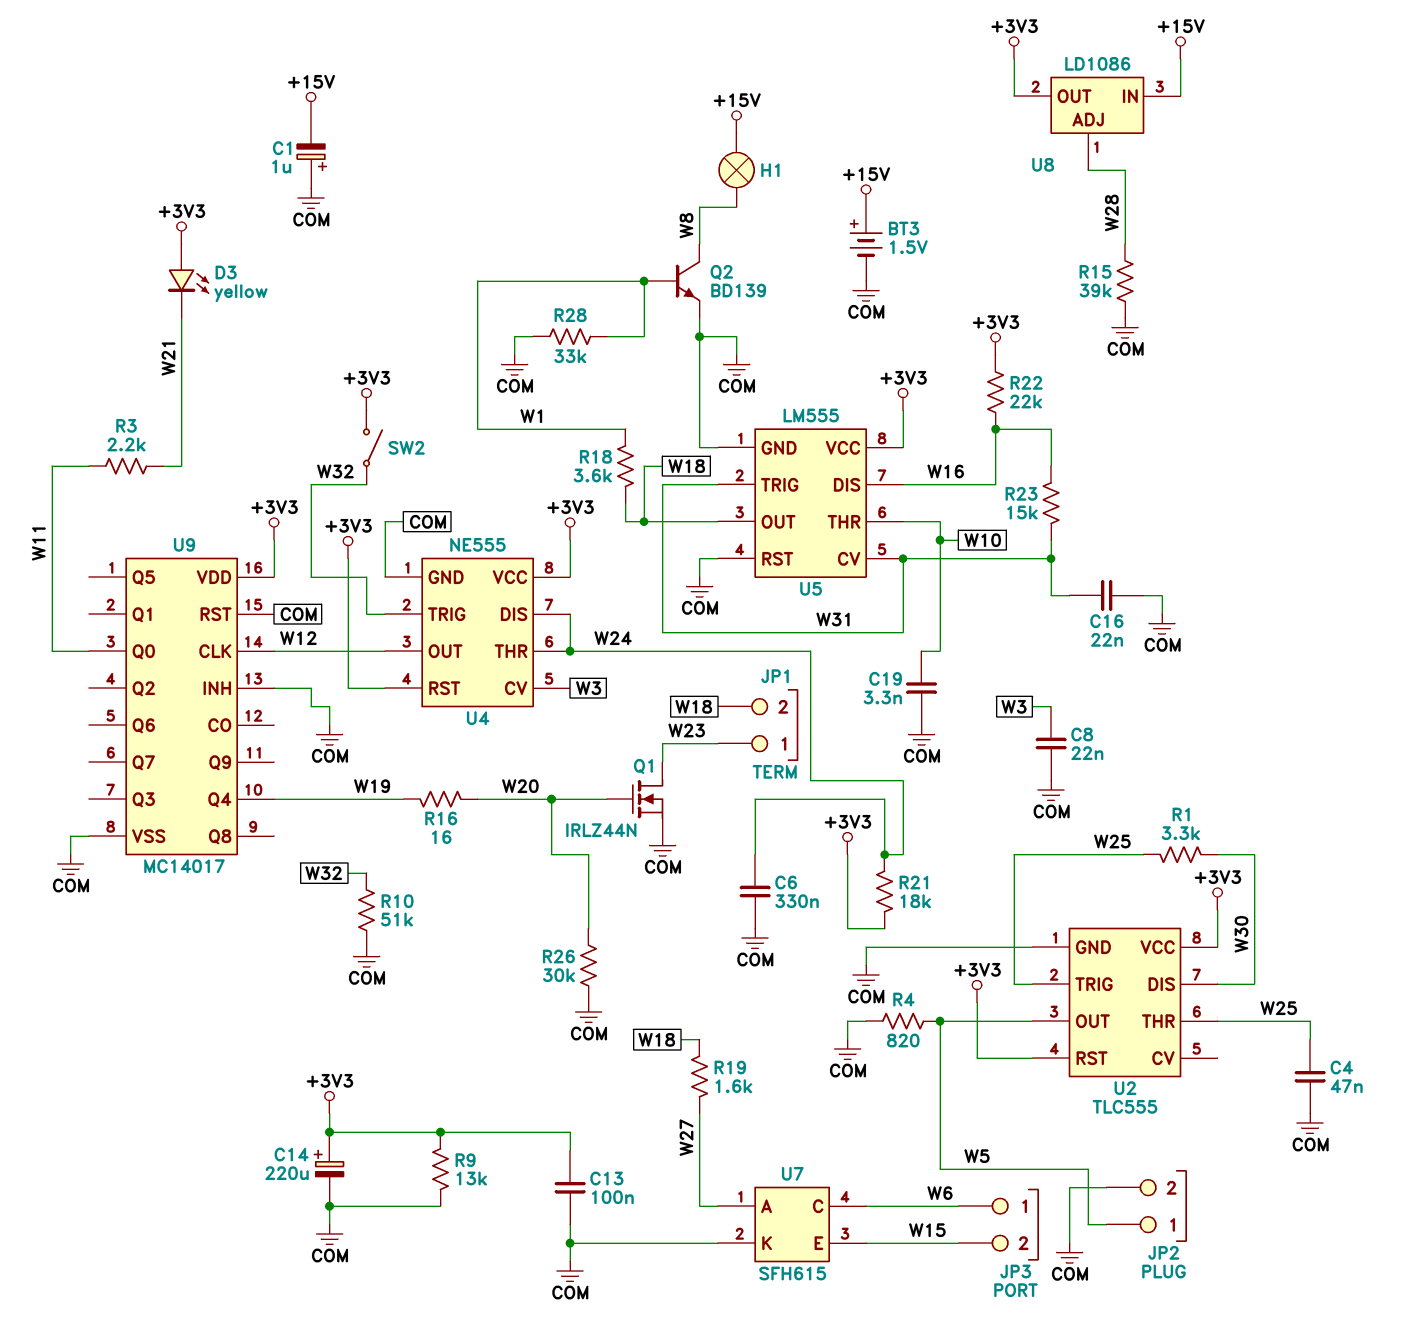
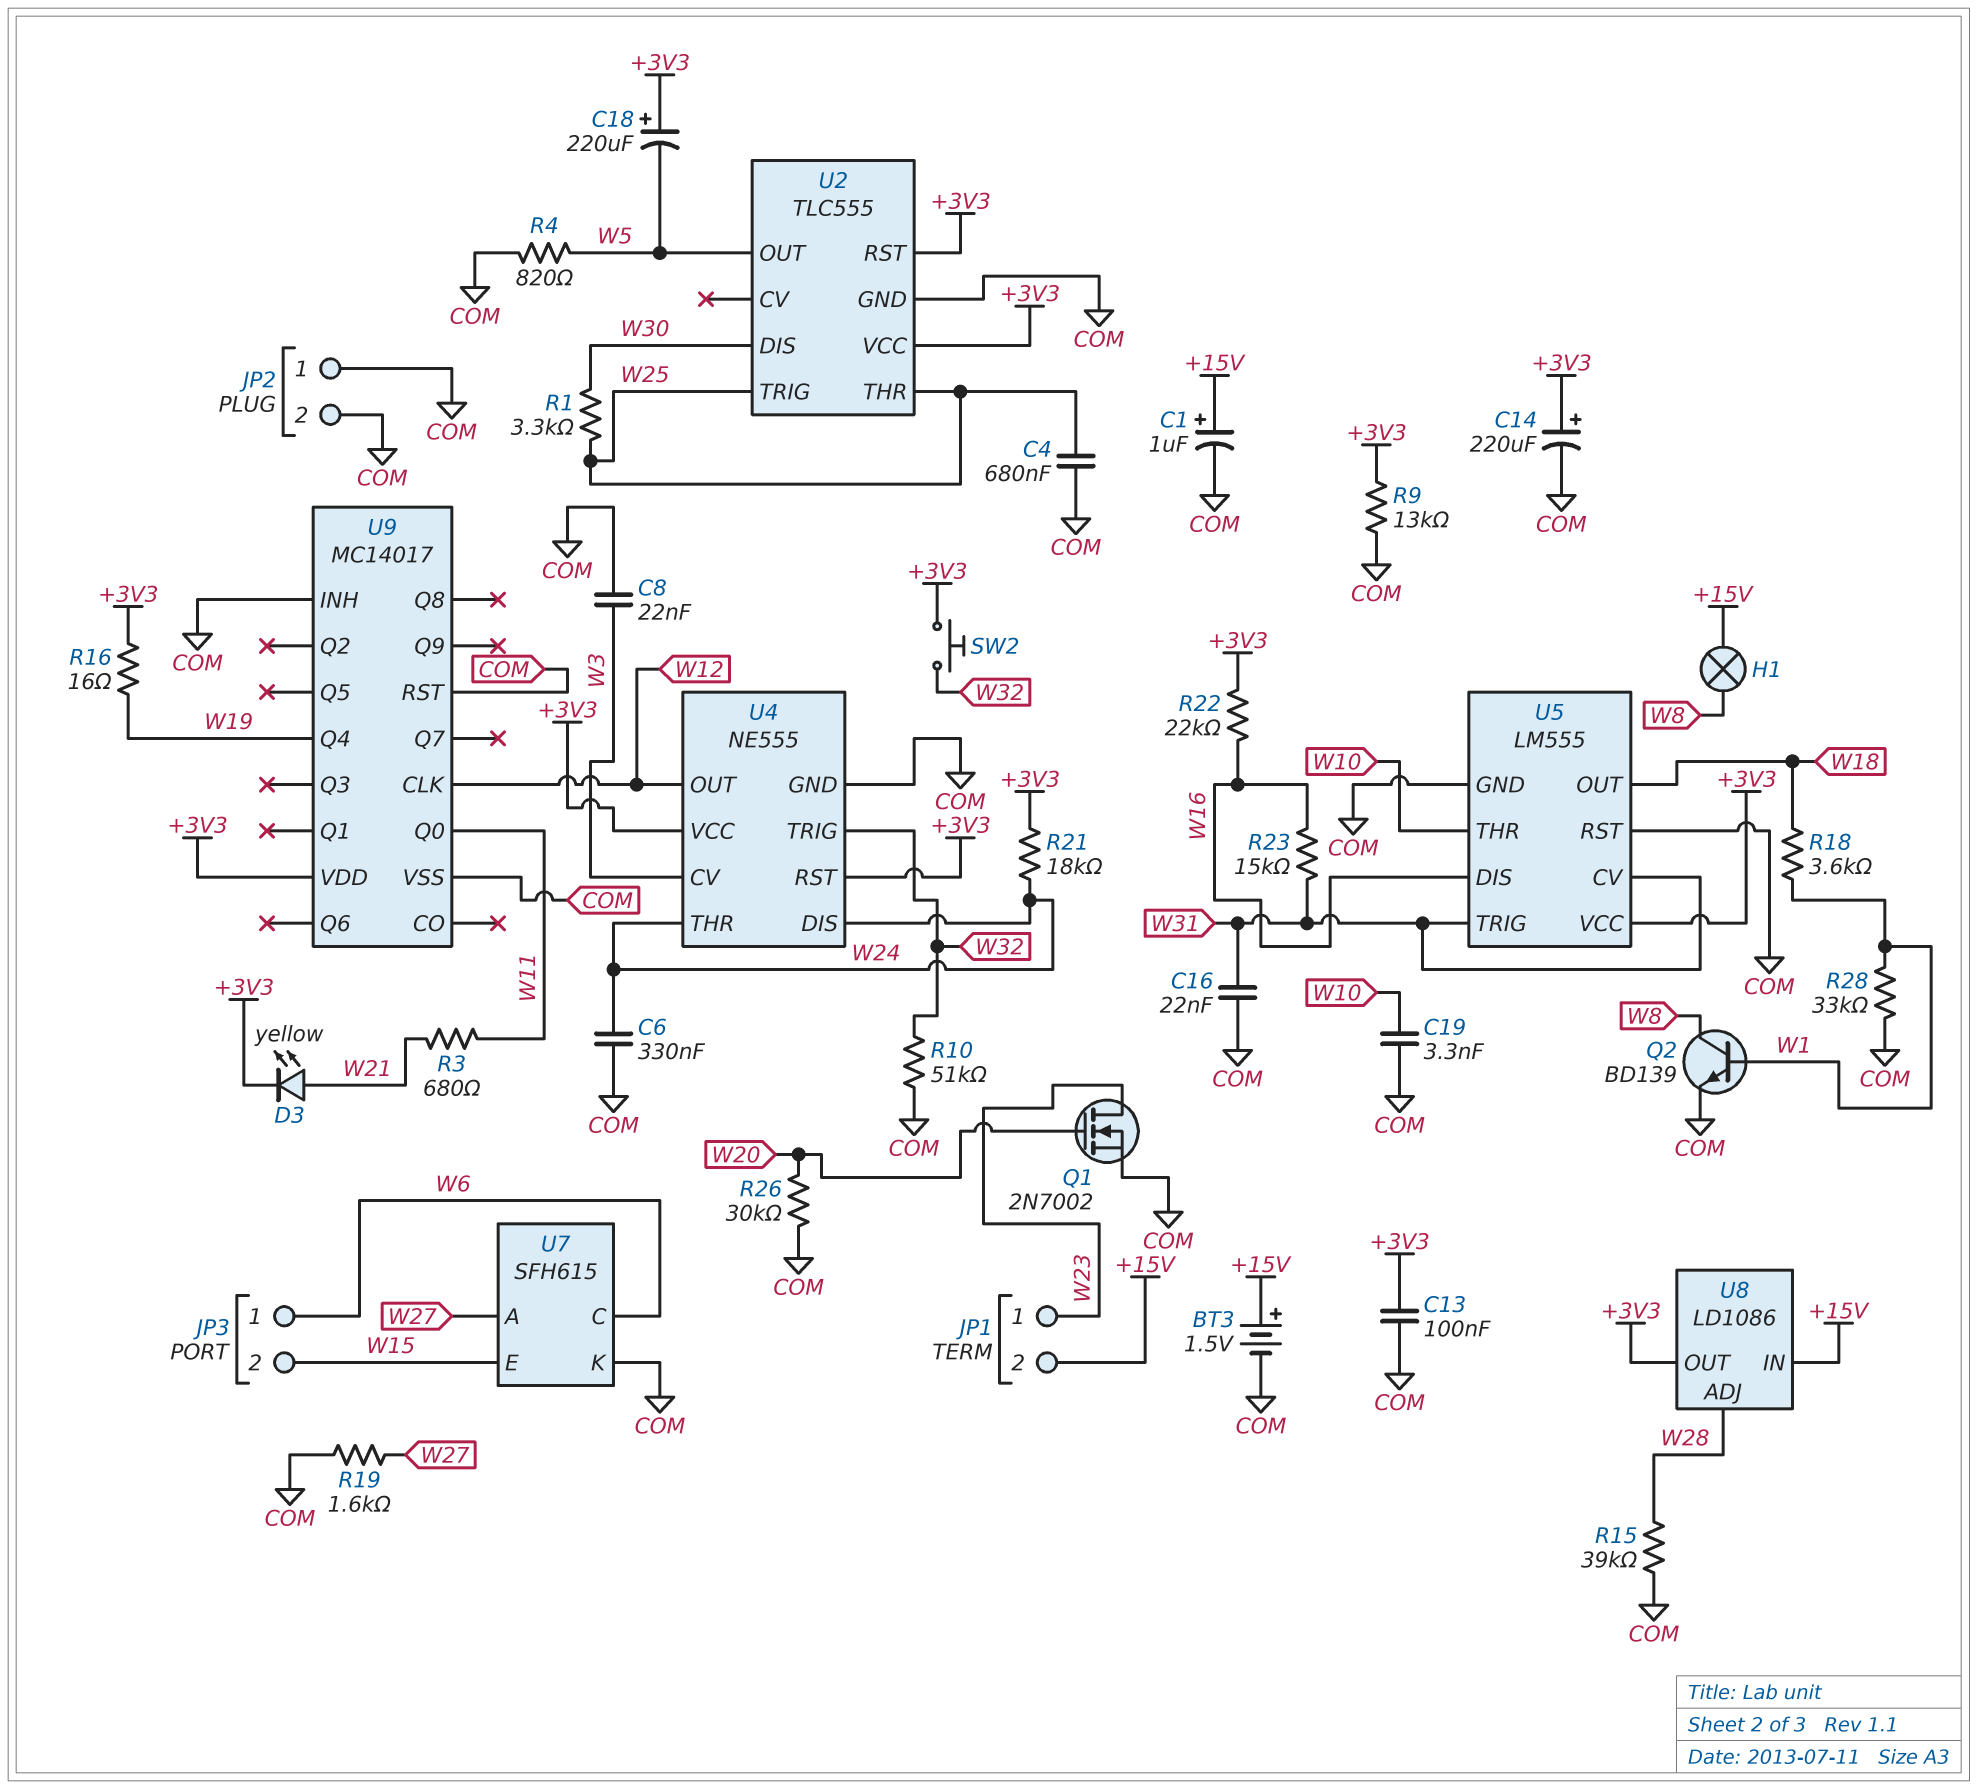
C1: 1uF (plus COM, minus +15V) -> 1uF (plus +15V, minus COM)
C4: 47nF (COM, W25) -> 680nF (COM, W25)
C18: none -> 220uF (plus +3V3, minus W5)
D3: LED yellow (A +3V3, K W21) -> LED yellow (A W21, K +3V3)
JP1 pin 2: W18 -> +15V
JP2 pin 1: W5 -> COM
Q1: NMOS IRLZ44N (G W20, D W23, S COM) -> NMOS 2N7002 (G W20, D W23, S COM)
R3: 2.2k (W11, W21) -> 680 (W11, W21)
R16: 16 (W19, W20) -> 16 (+3V3, W19)
R19: 1.6k (W18, W27) -> 1.6k (COM, W27)
SW2: switch (+3V3, W32) -> button (+3V3, W32)

